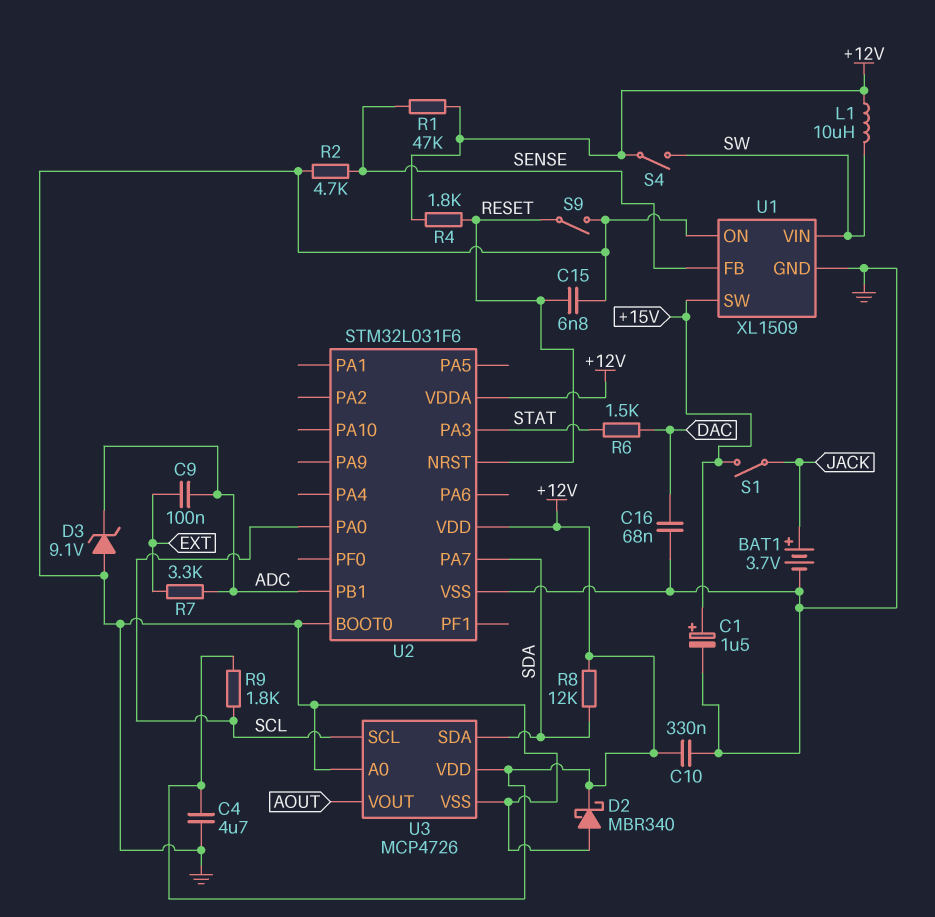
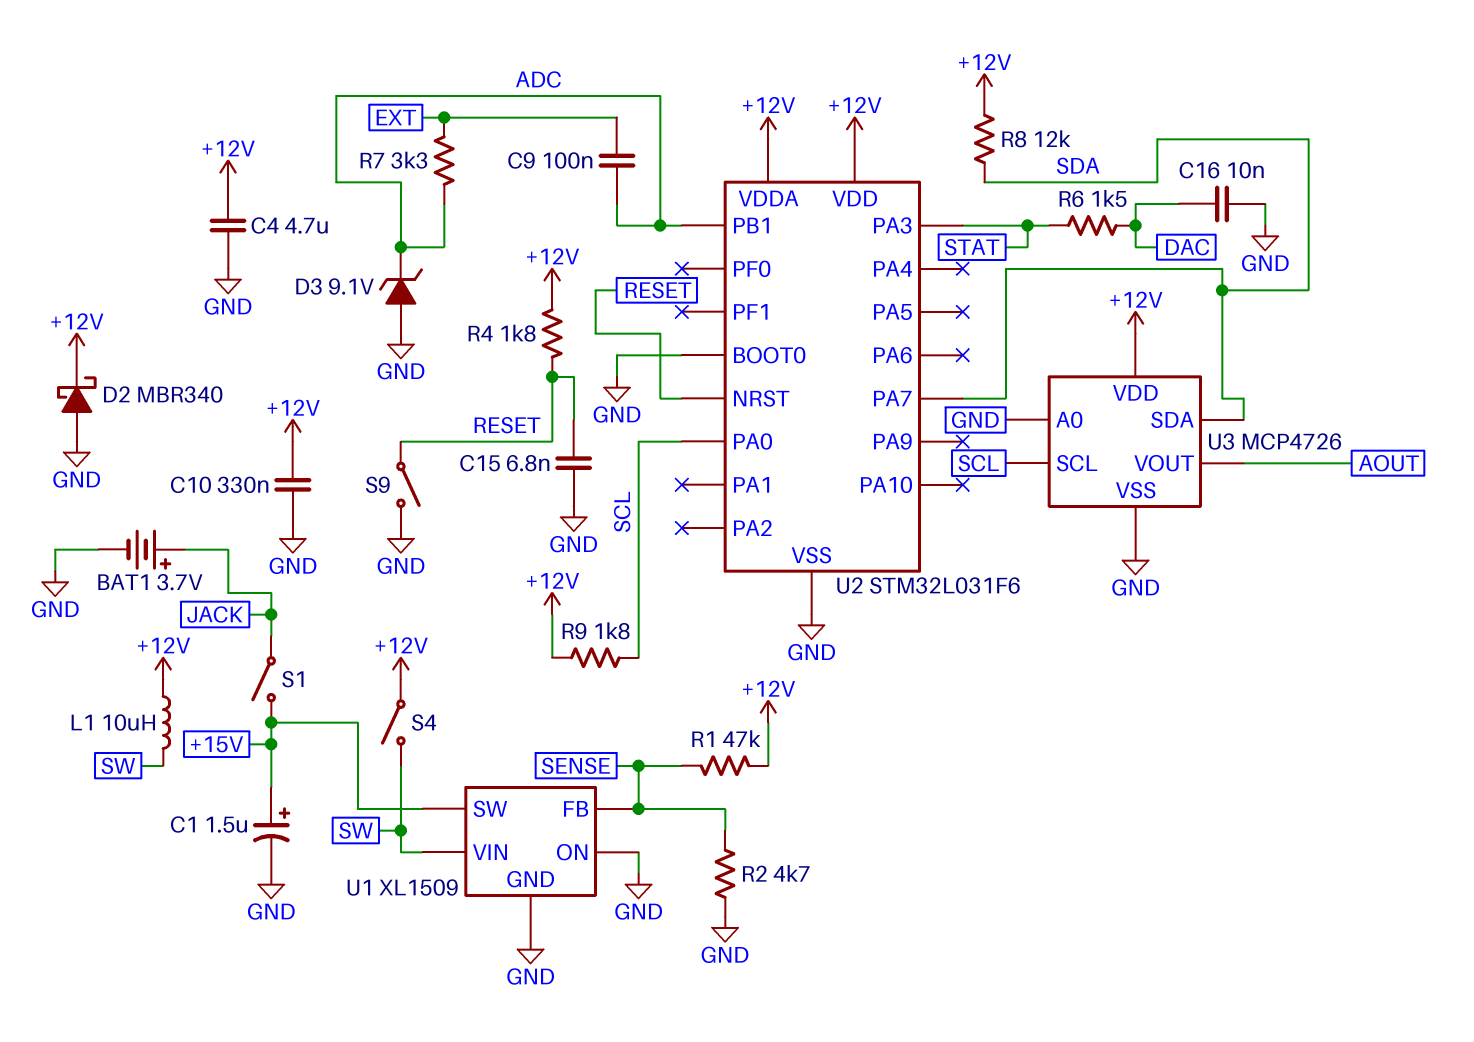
C16: 68nF (DAC, GND) -> 10nF (DAC, GND)

